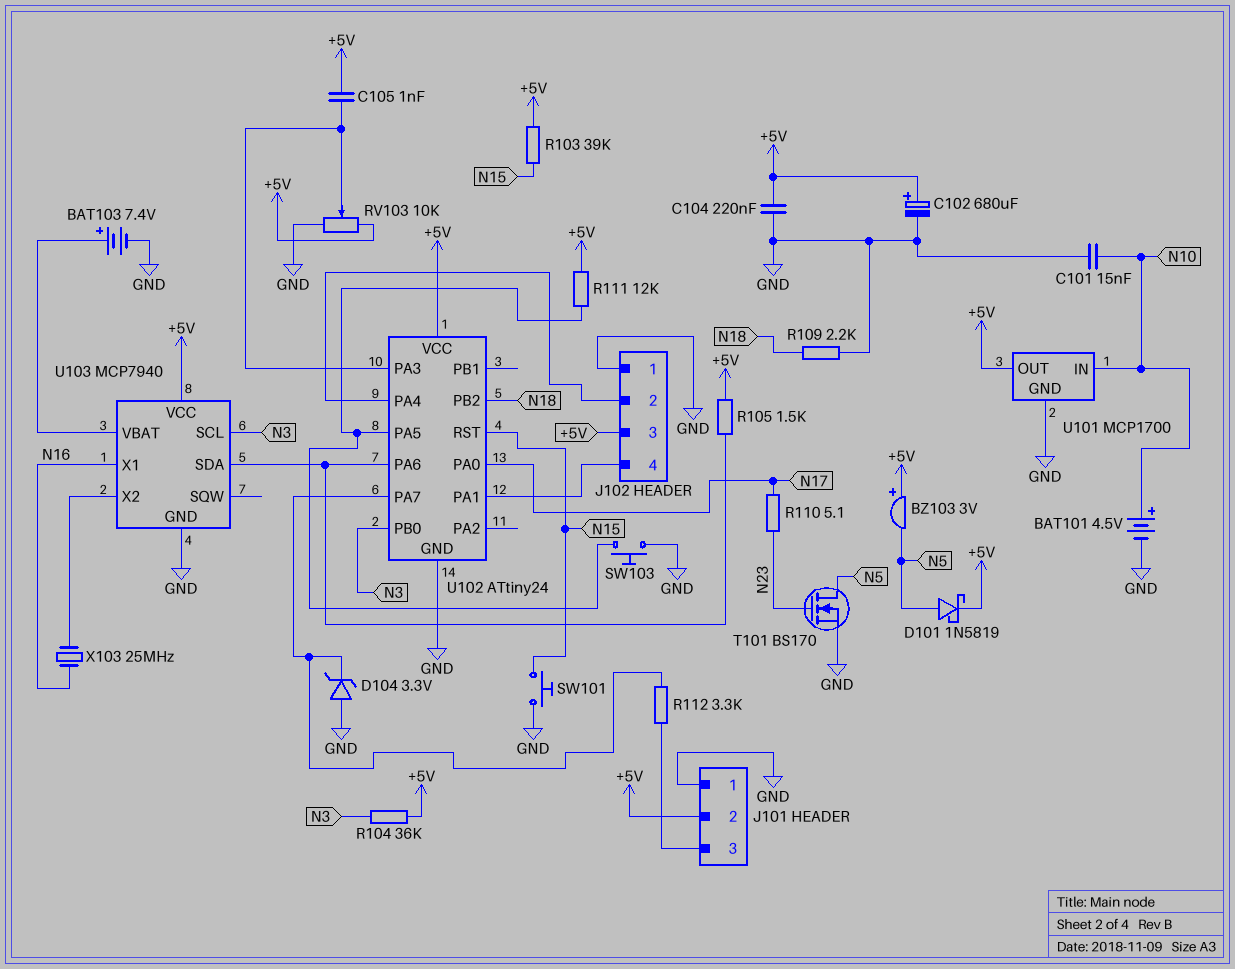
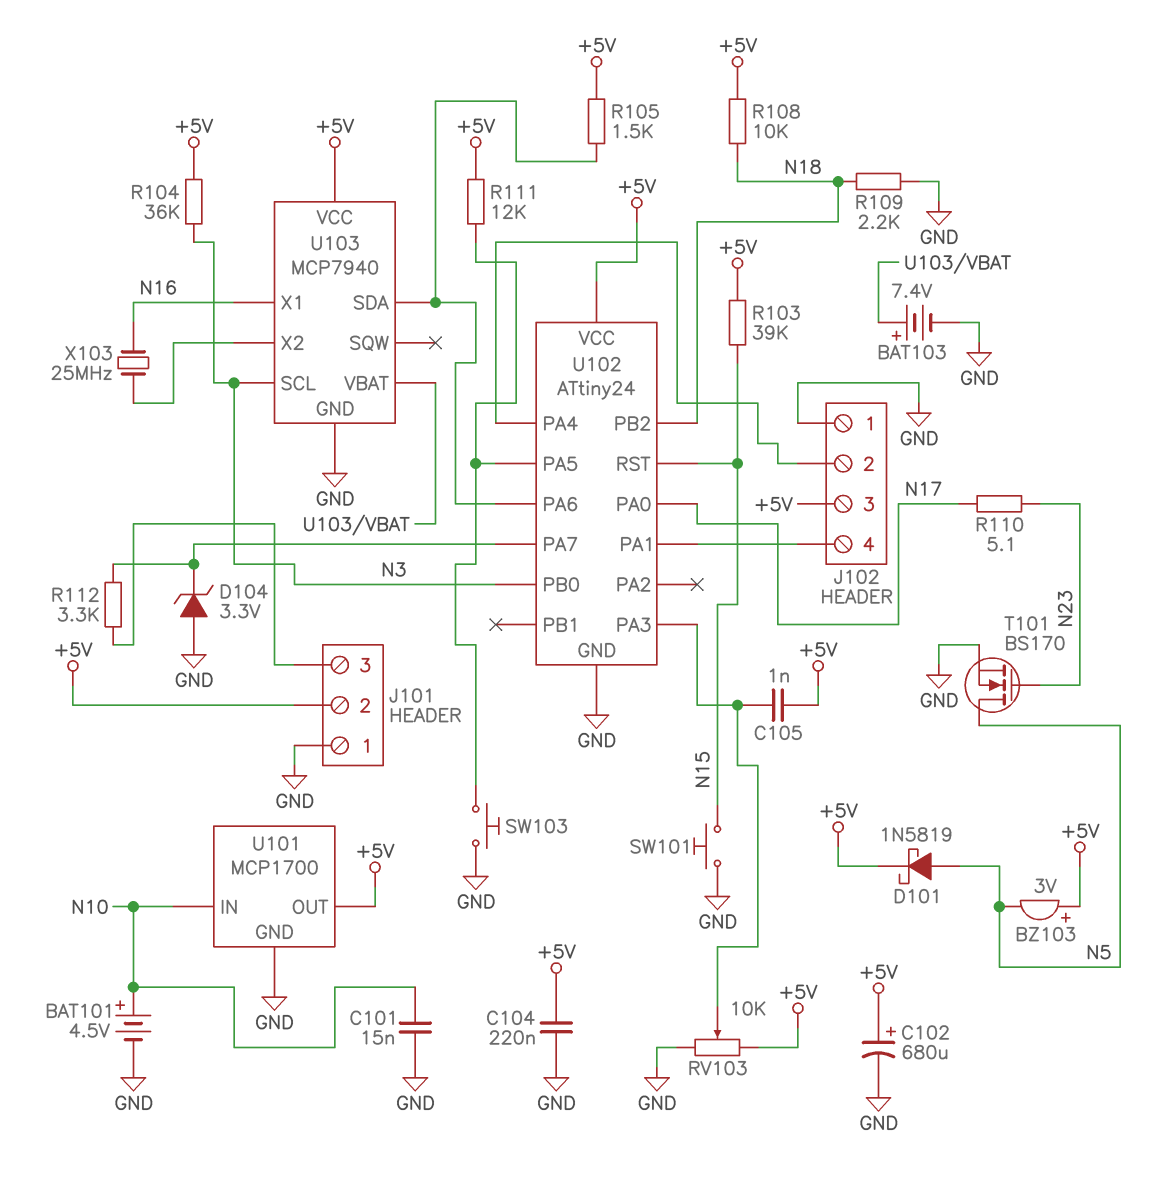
R108: none -> 10k (+5V, N18)

